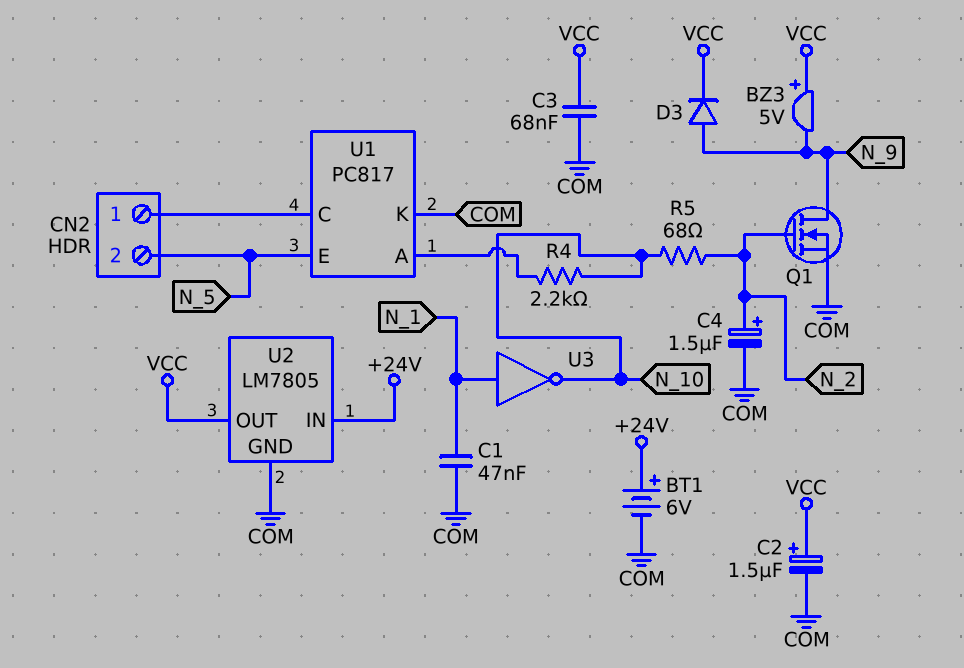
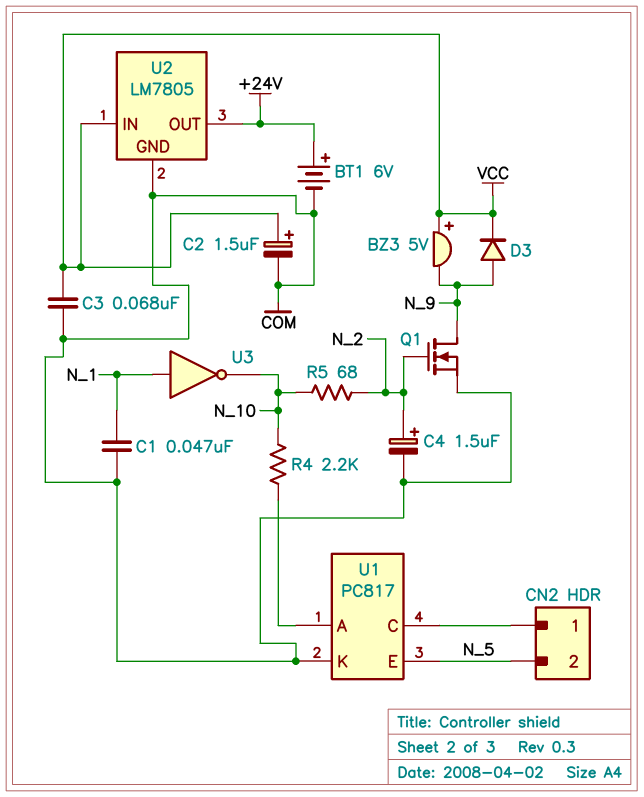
U2 pin IN: +24V -> VCC
U2 pin OUT: VCC -> +24V

